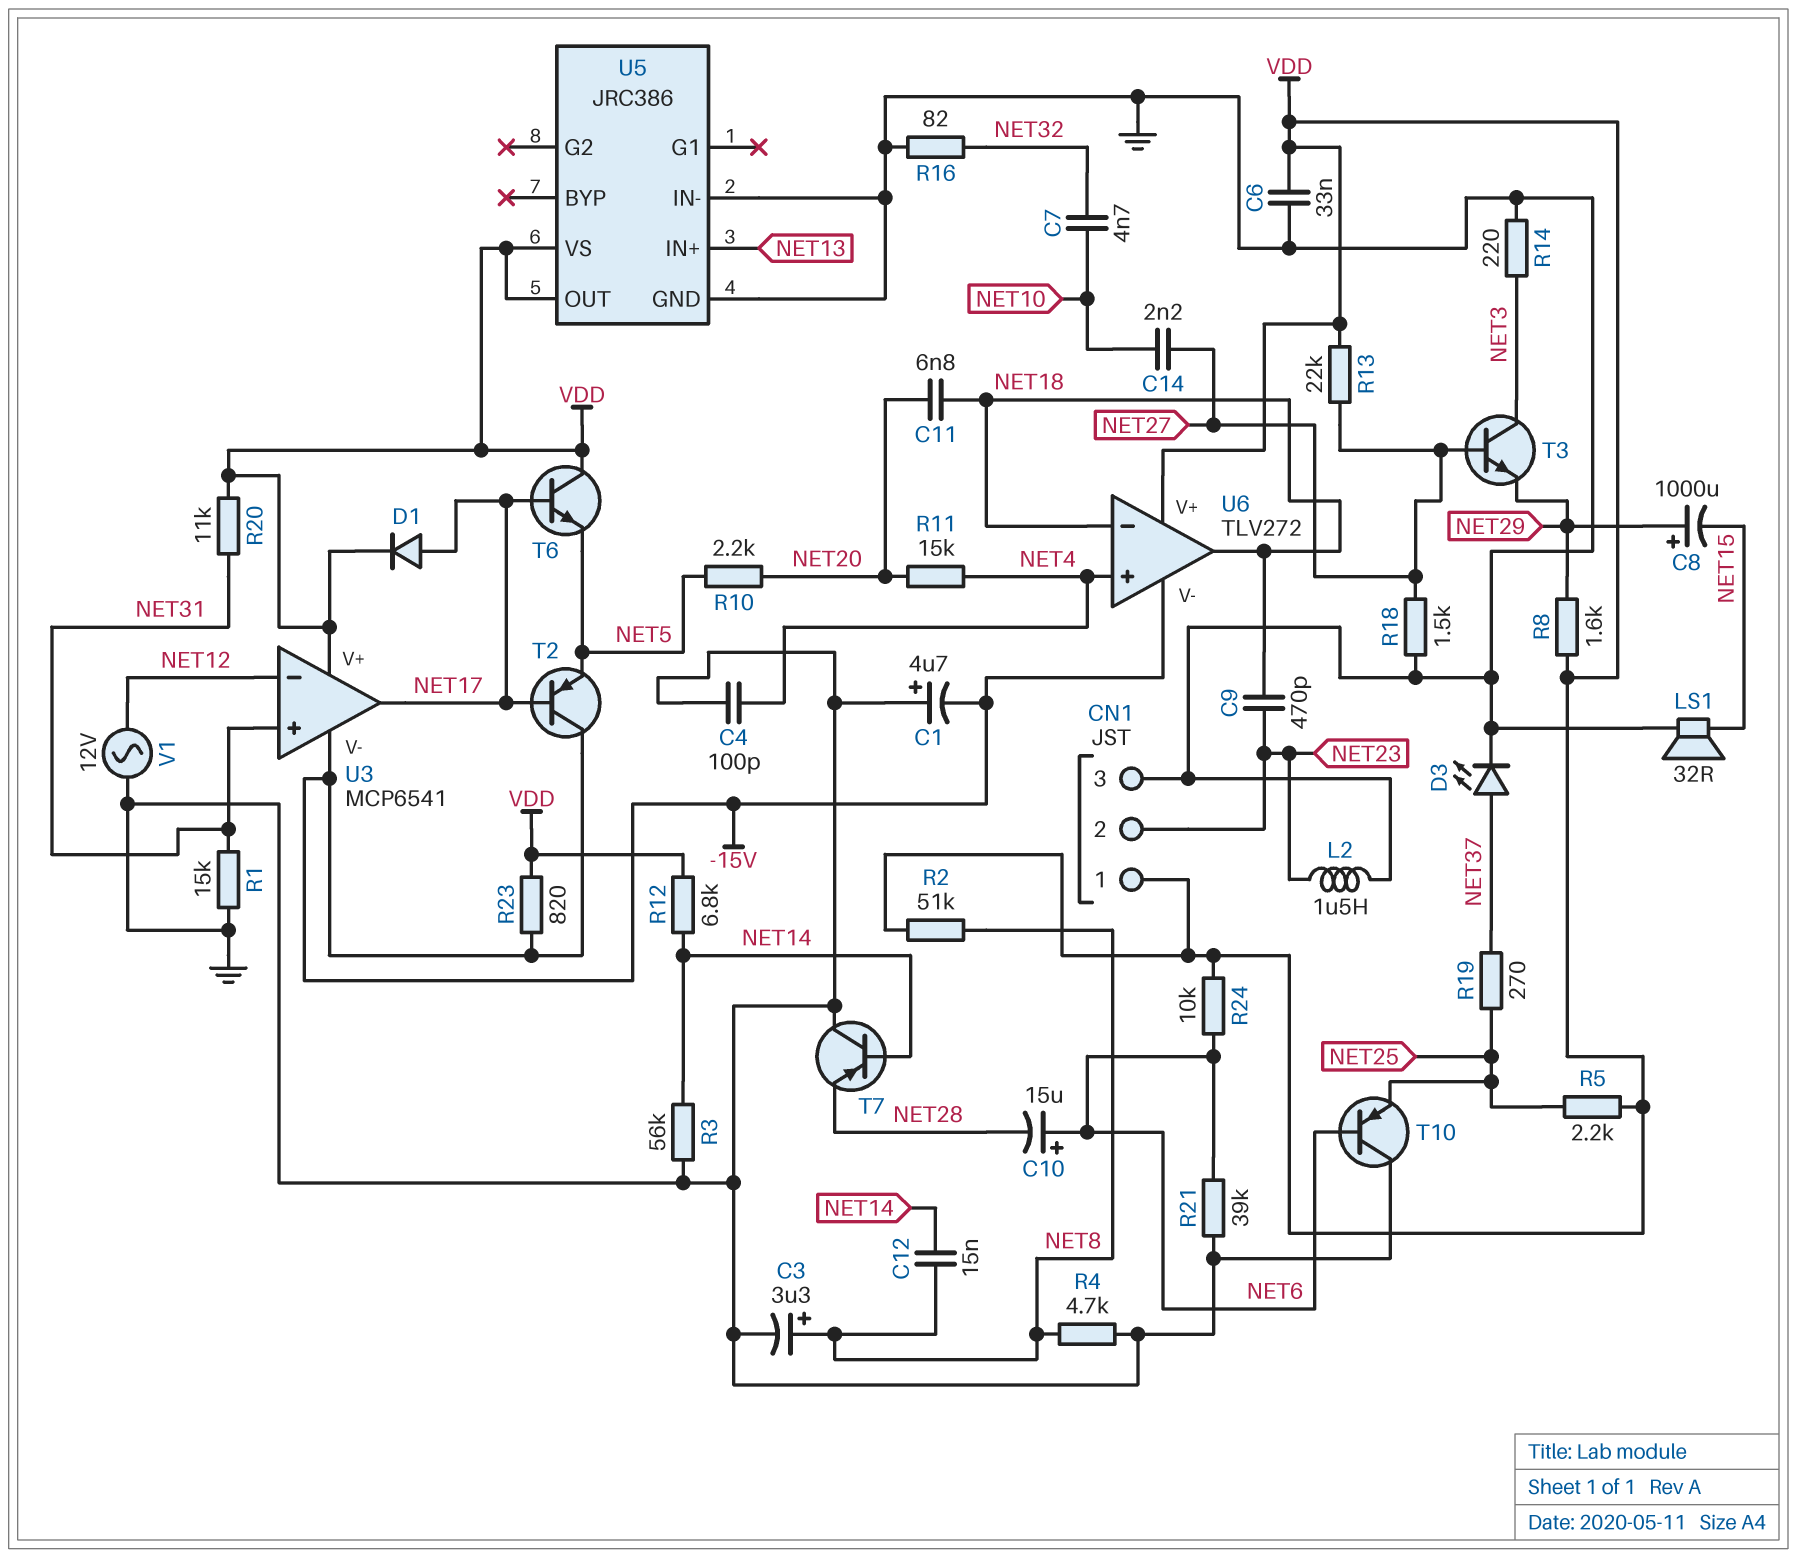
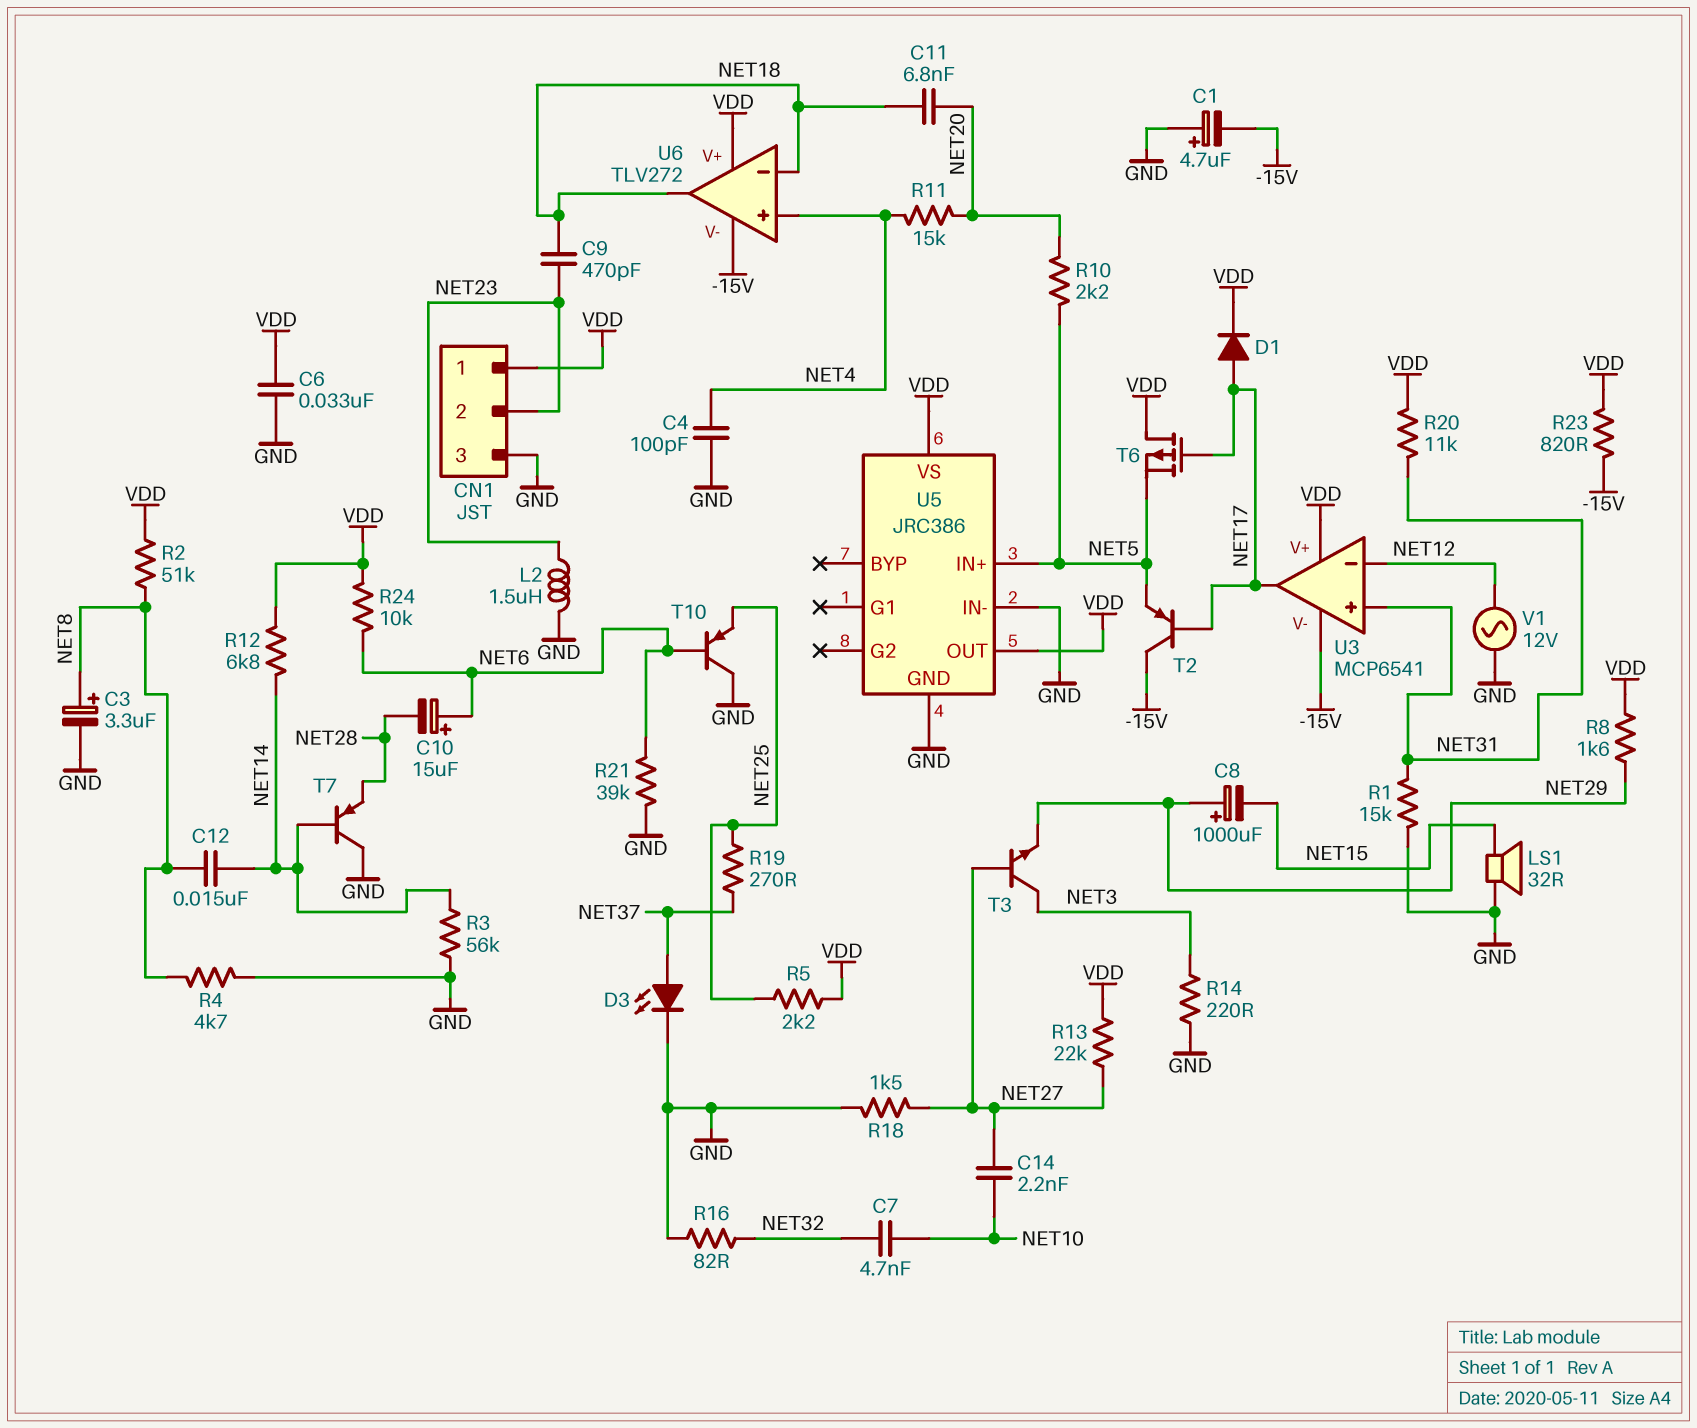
T6: NPN (B NET17, C VDD, E NET5) -> PMOS (G NET17, D VDD, S NET5)
U5 pin IN+: NET13 -> NET5

